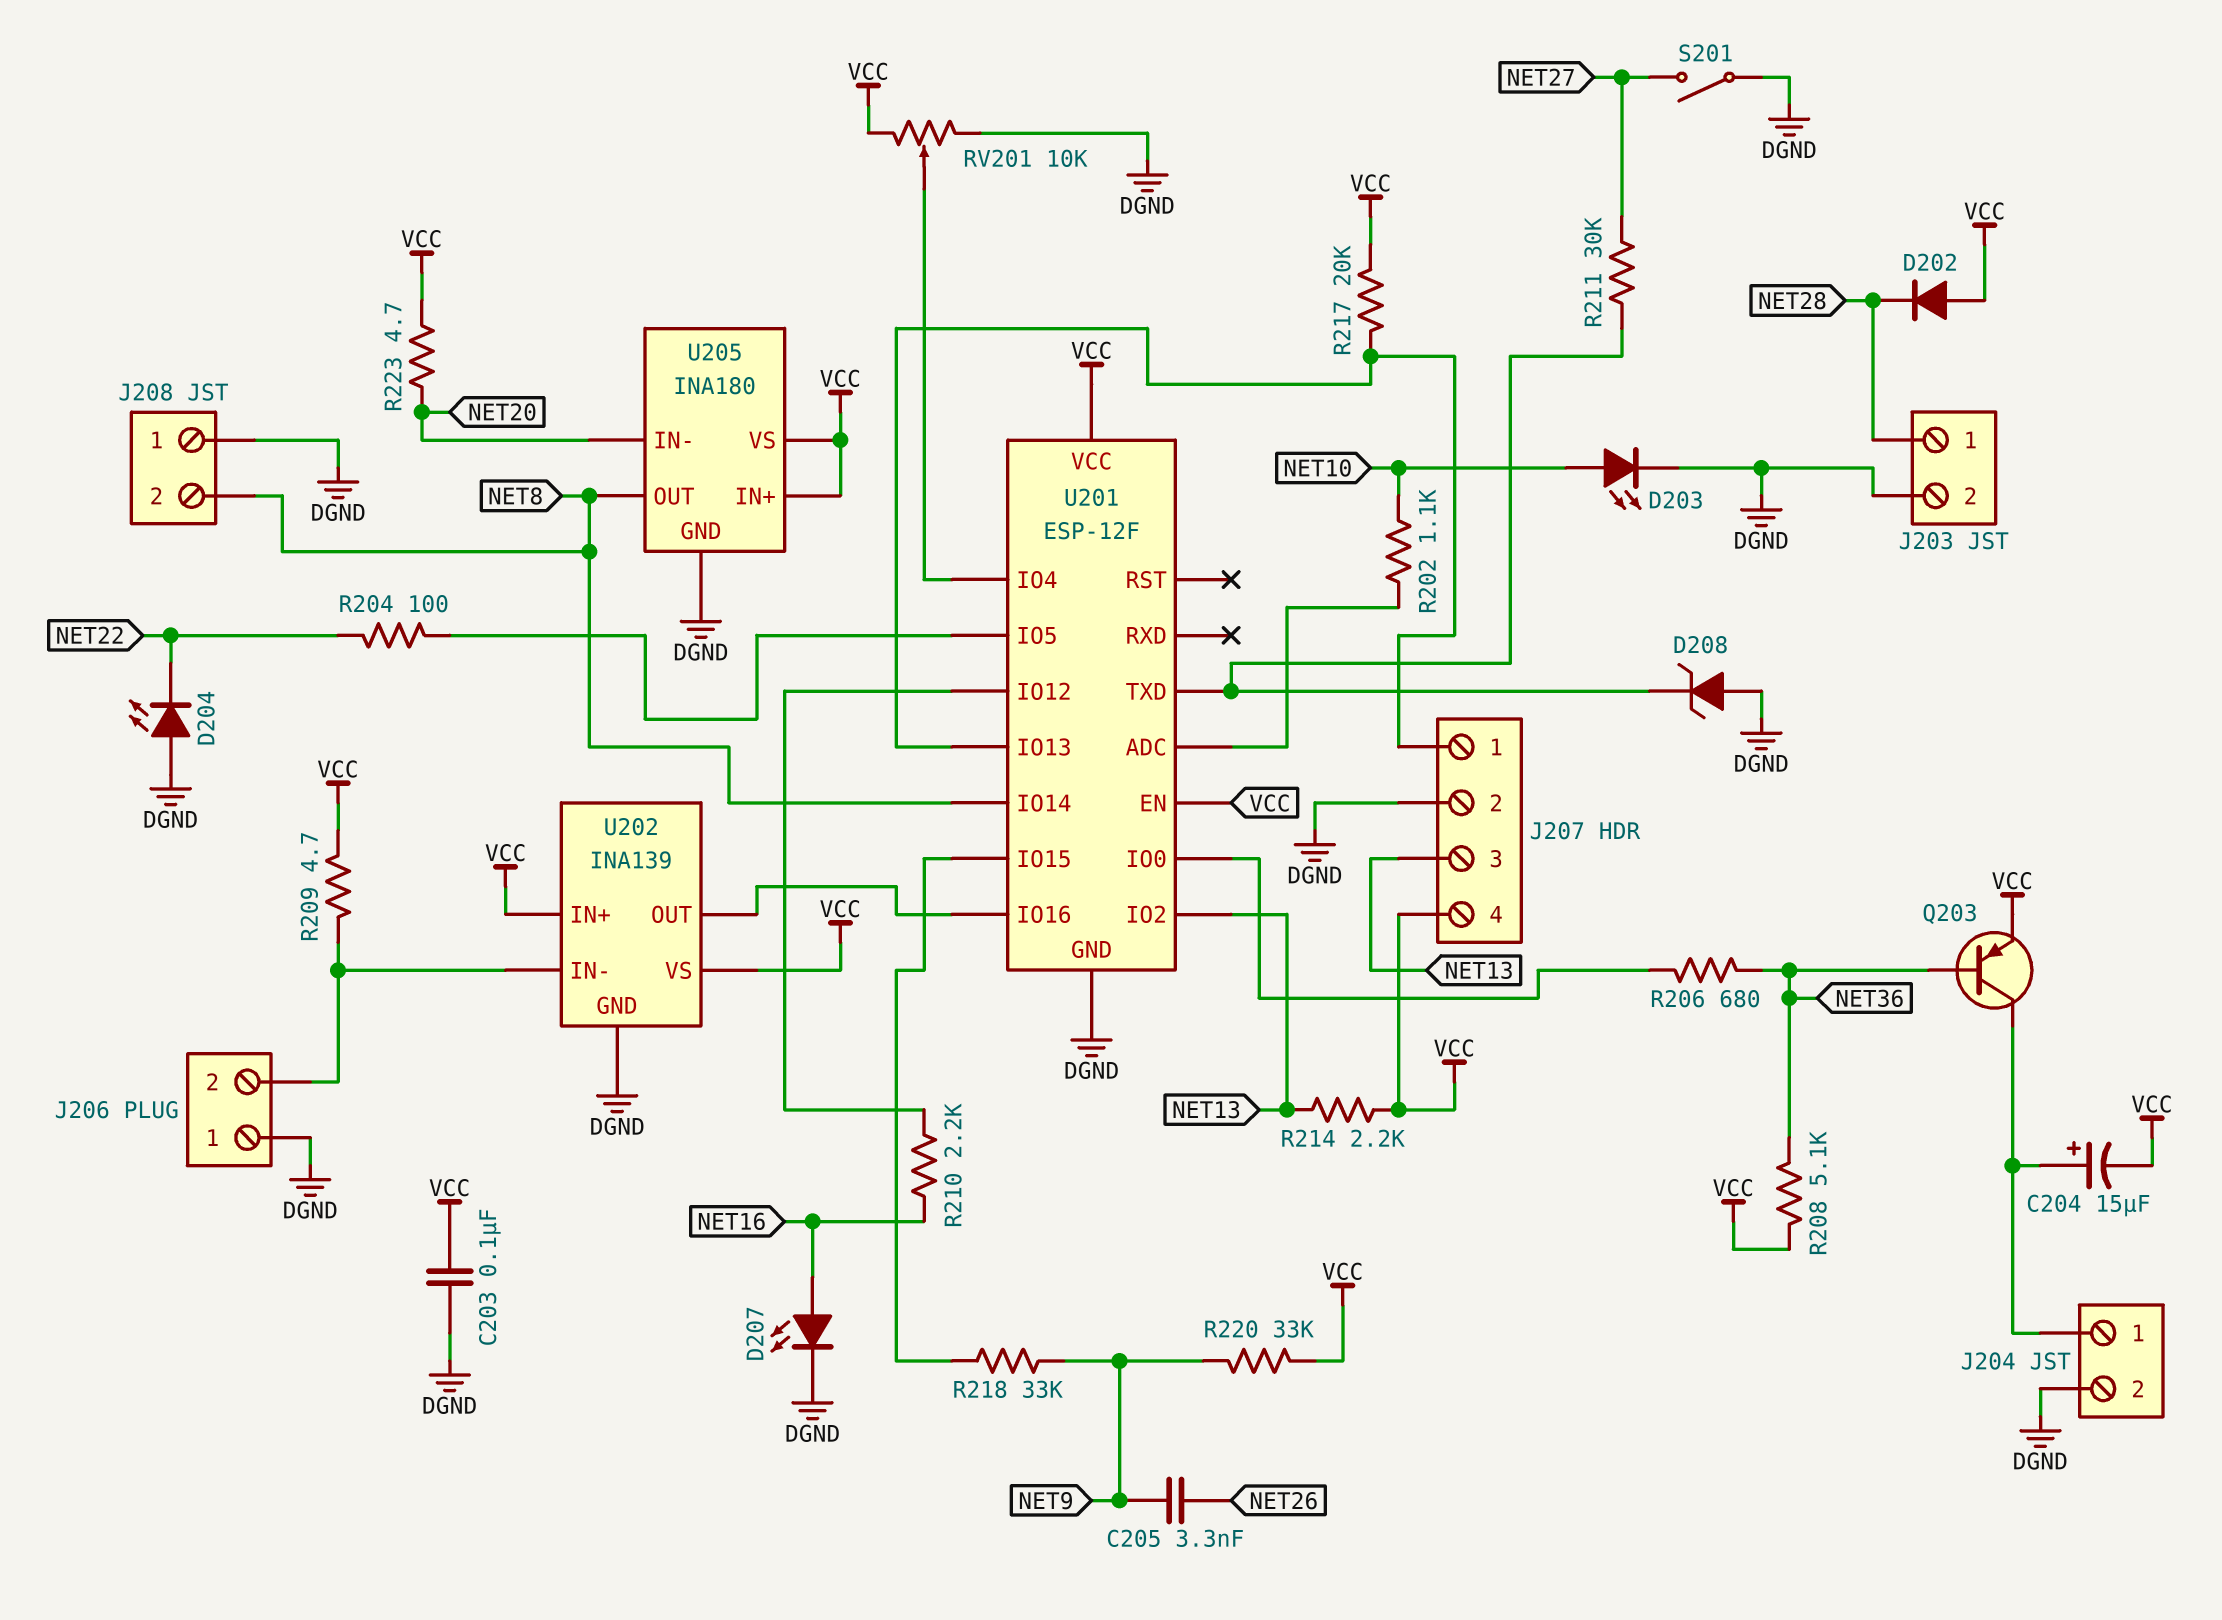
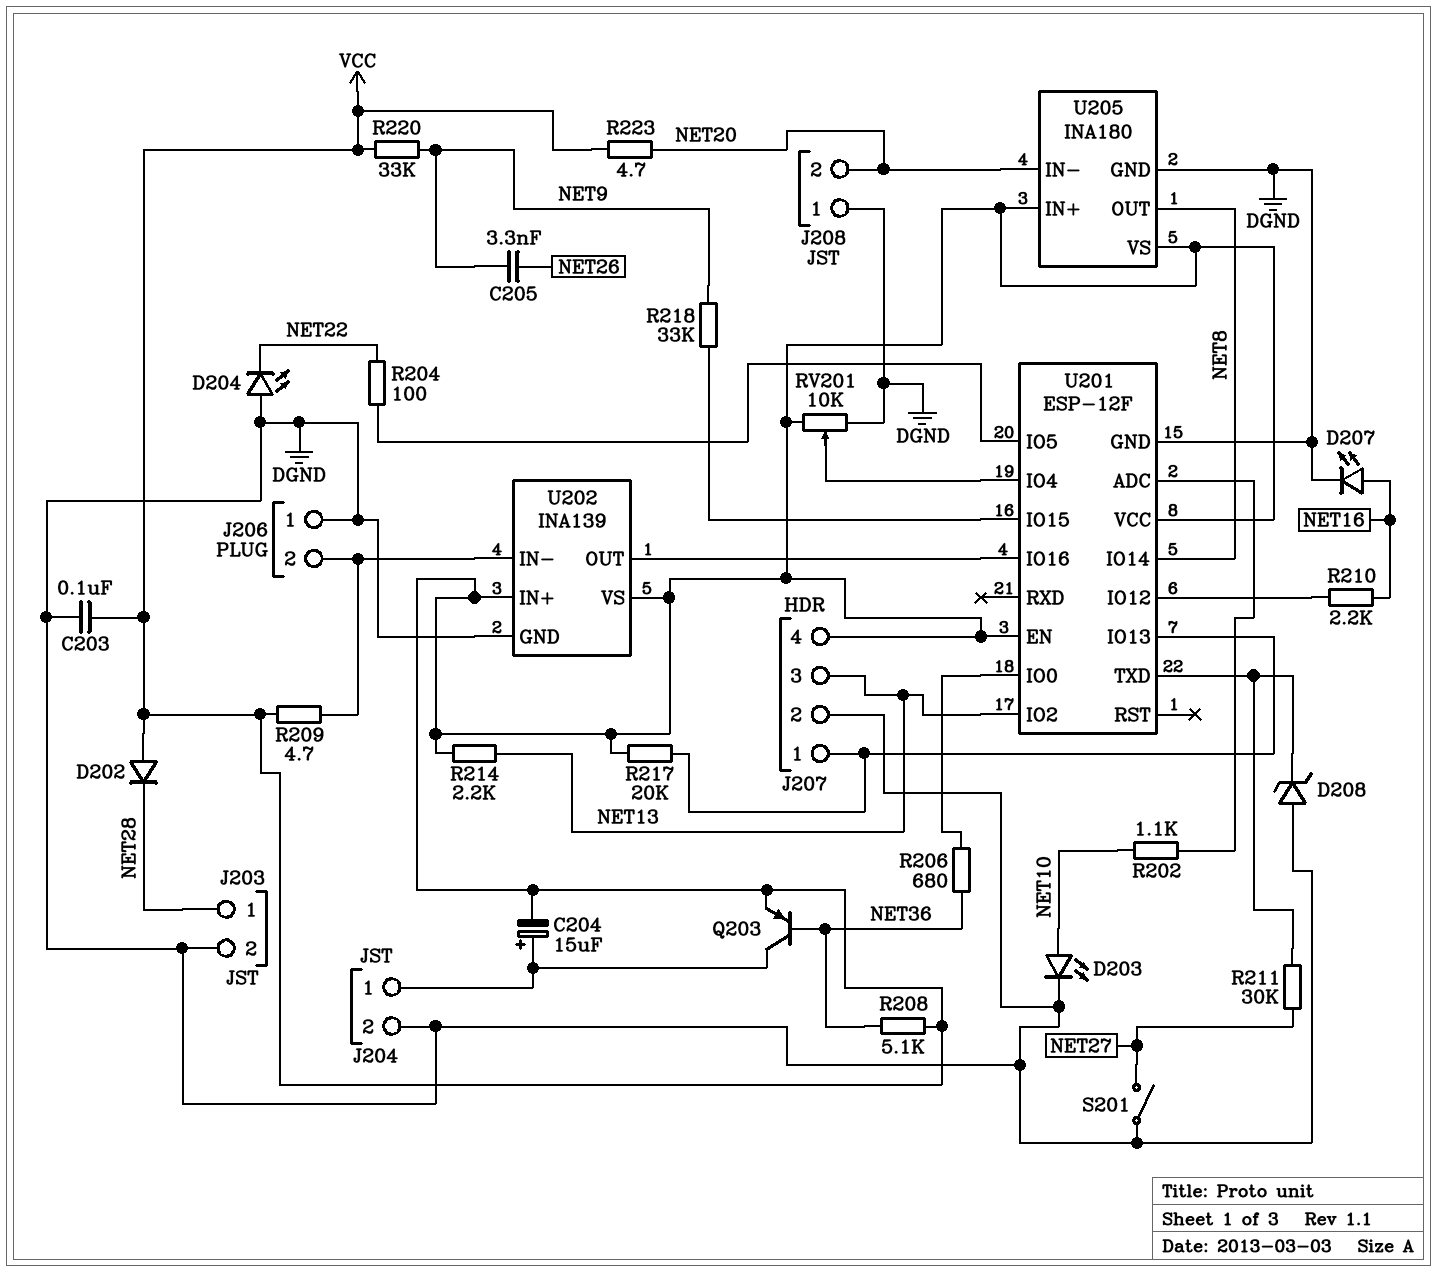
J208 pin 2: NET8 -> NET20

